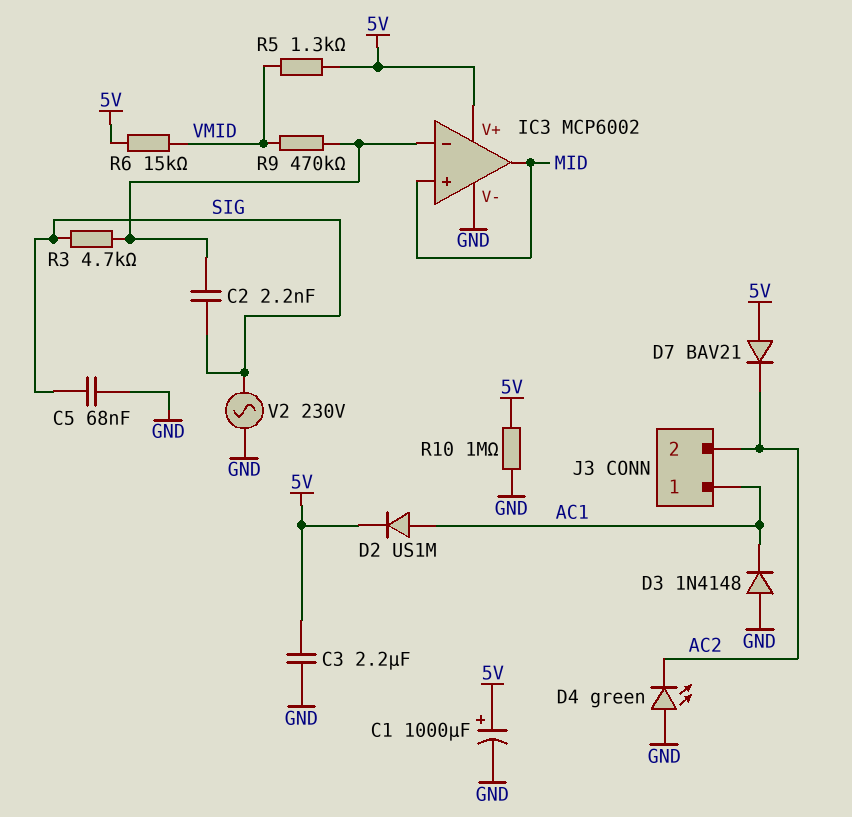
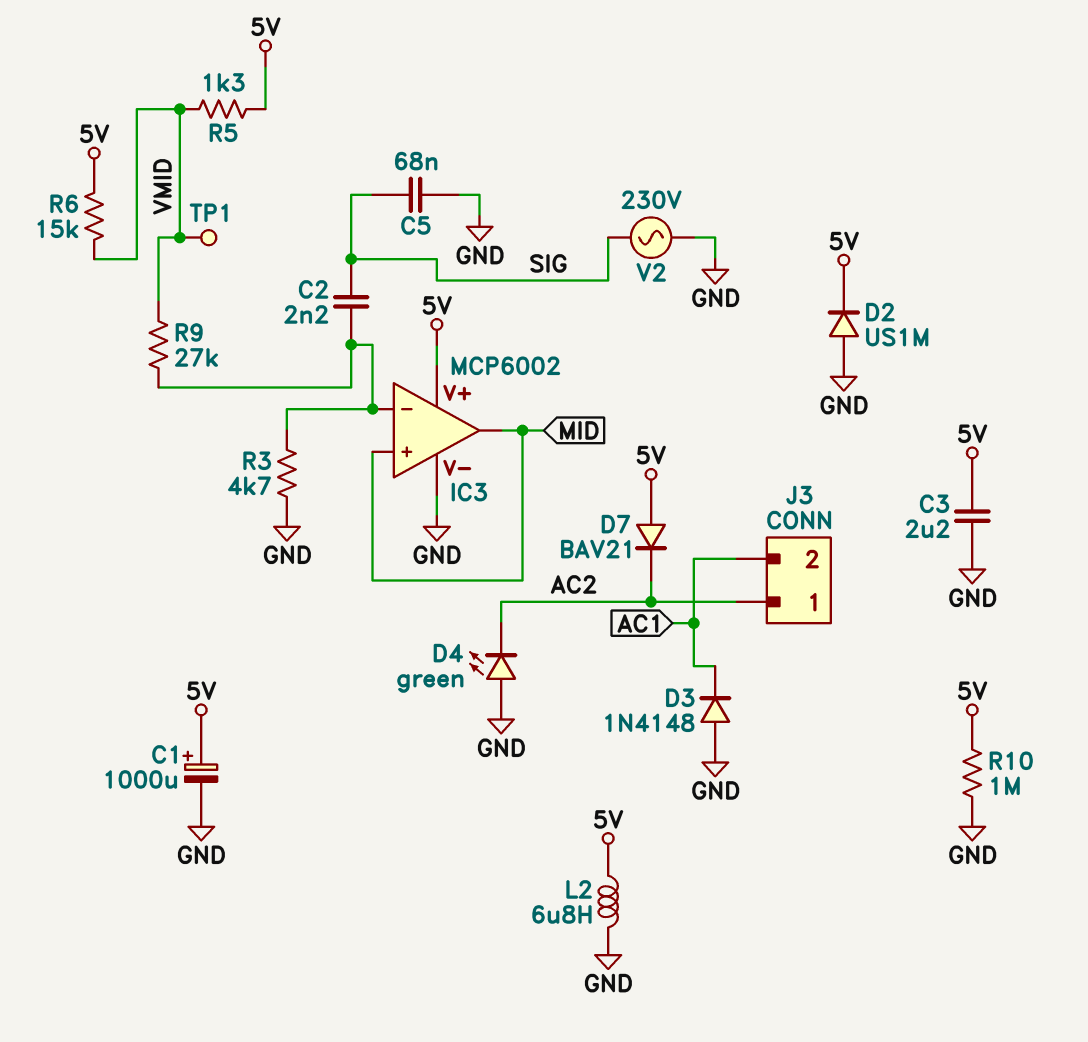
D2: diode US1M (A AC1, K 5V) -> diode US1M (A GND, K 5V)
J3 pin 1: AC1 -> AC2
J3 pin 2: AC2 -> AC1
L2: none -> 6.8uH (5V, GND)
R3: 4.7k (IC3/in-, SIG) -> 4.7k (GND, IC3/in-)
R9: 470k (IC3/in-, VMID) -> 27k (IC3/in-, VMID)
TP1: none -> test point (VMID)

